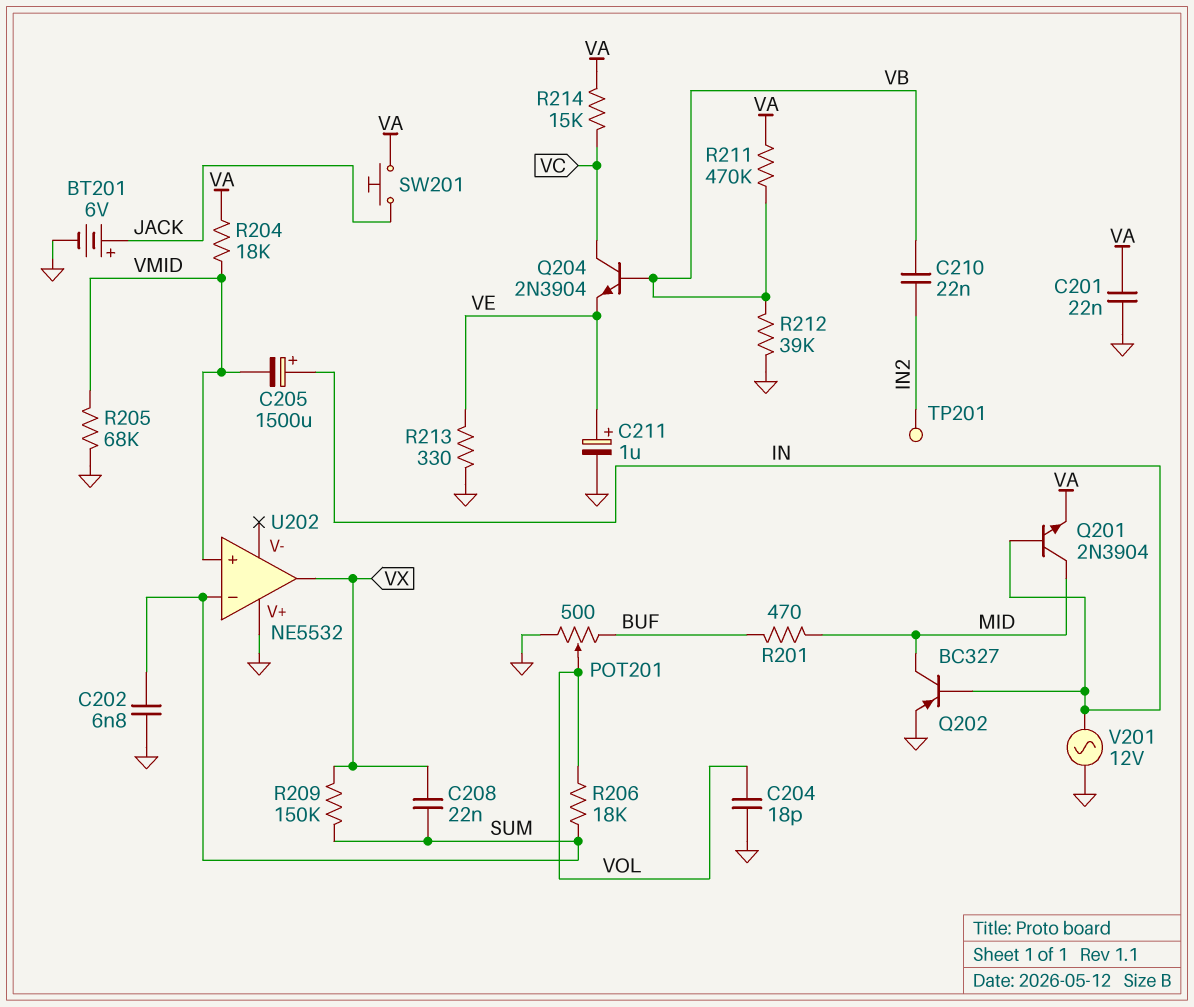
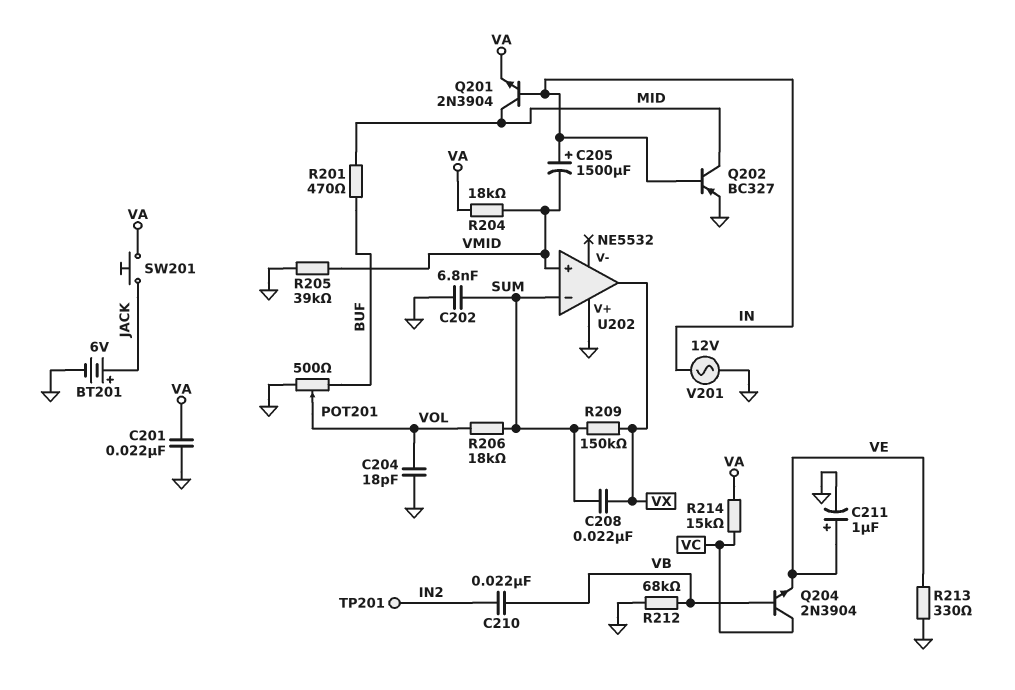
R205: 68k (GND, VMID) -> 39k (GND, VMID)
R211: 470k (VA, VB) -> none
R212: 39k (GND, VB) -> 68k (GND, VB)

